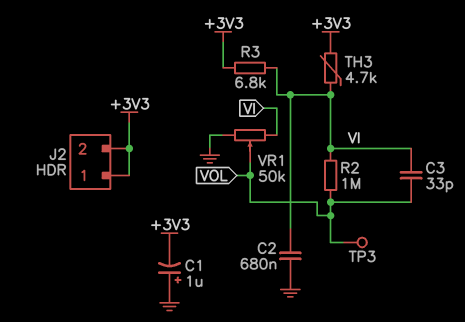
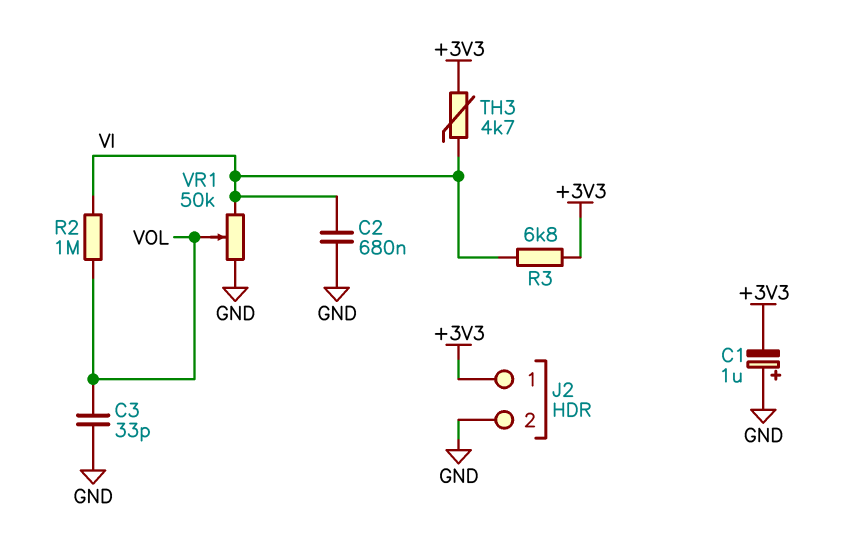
C3: 33pF (VI, VOL) -> 33pF (GND, VOL)
J2 pin 2: +3V3 -> GND
TP3: test point (VOL) -> none

